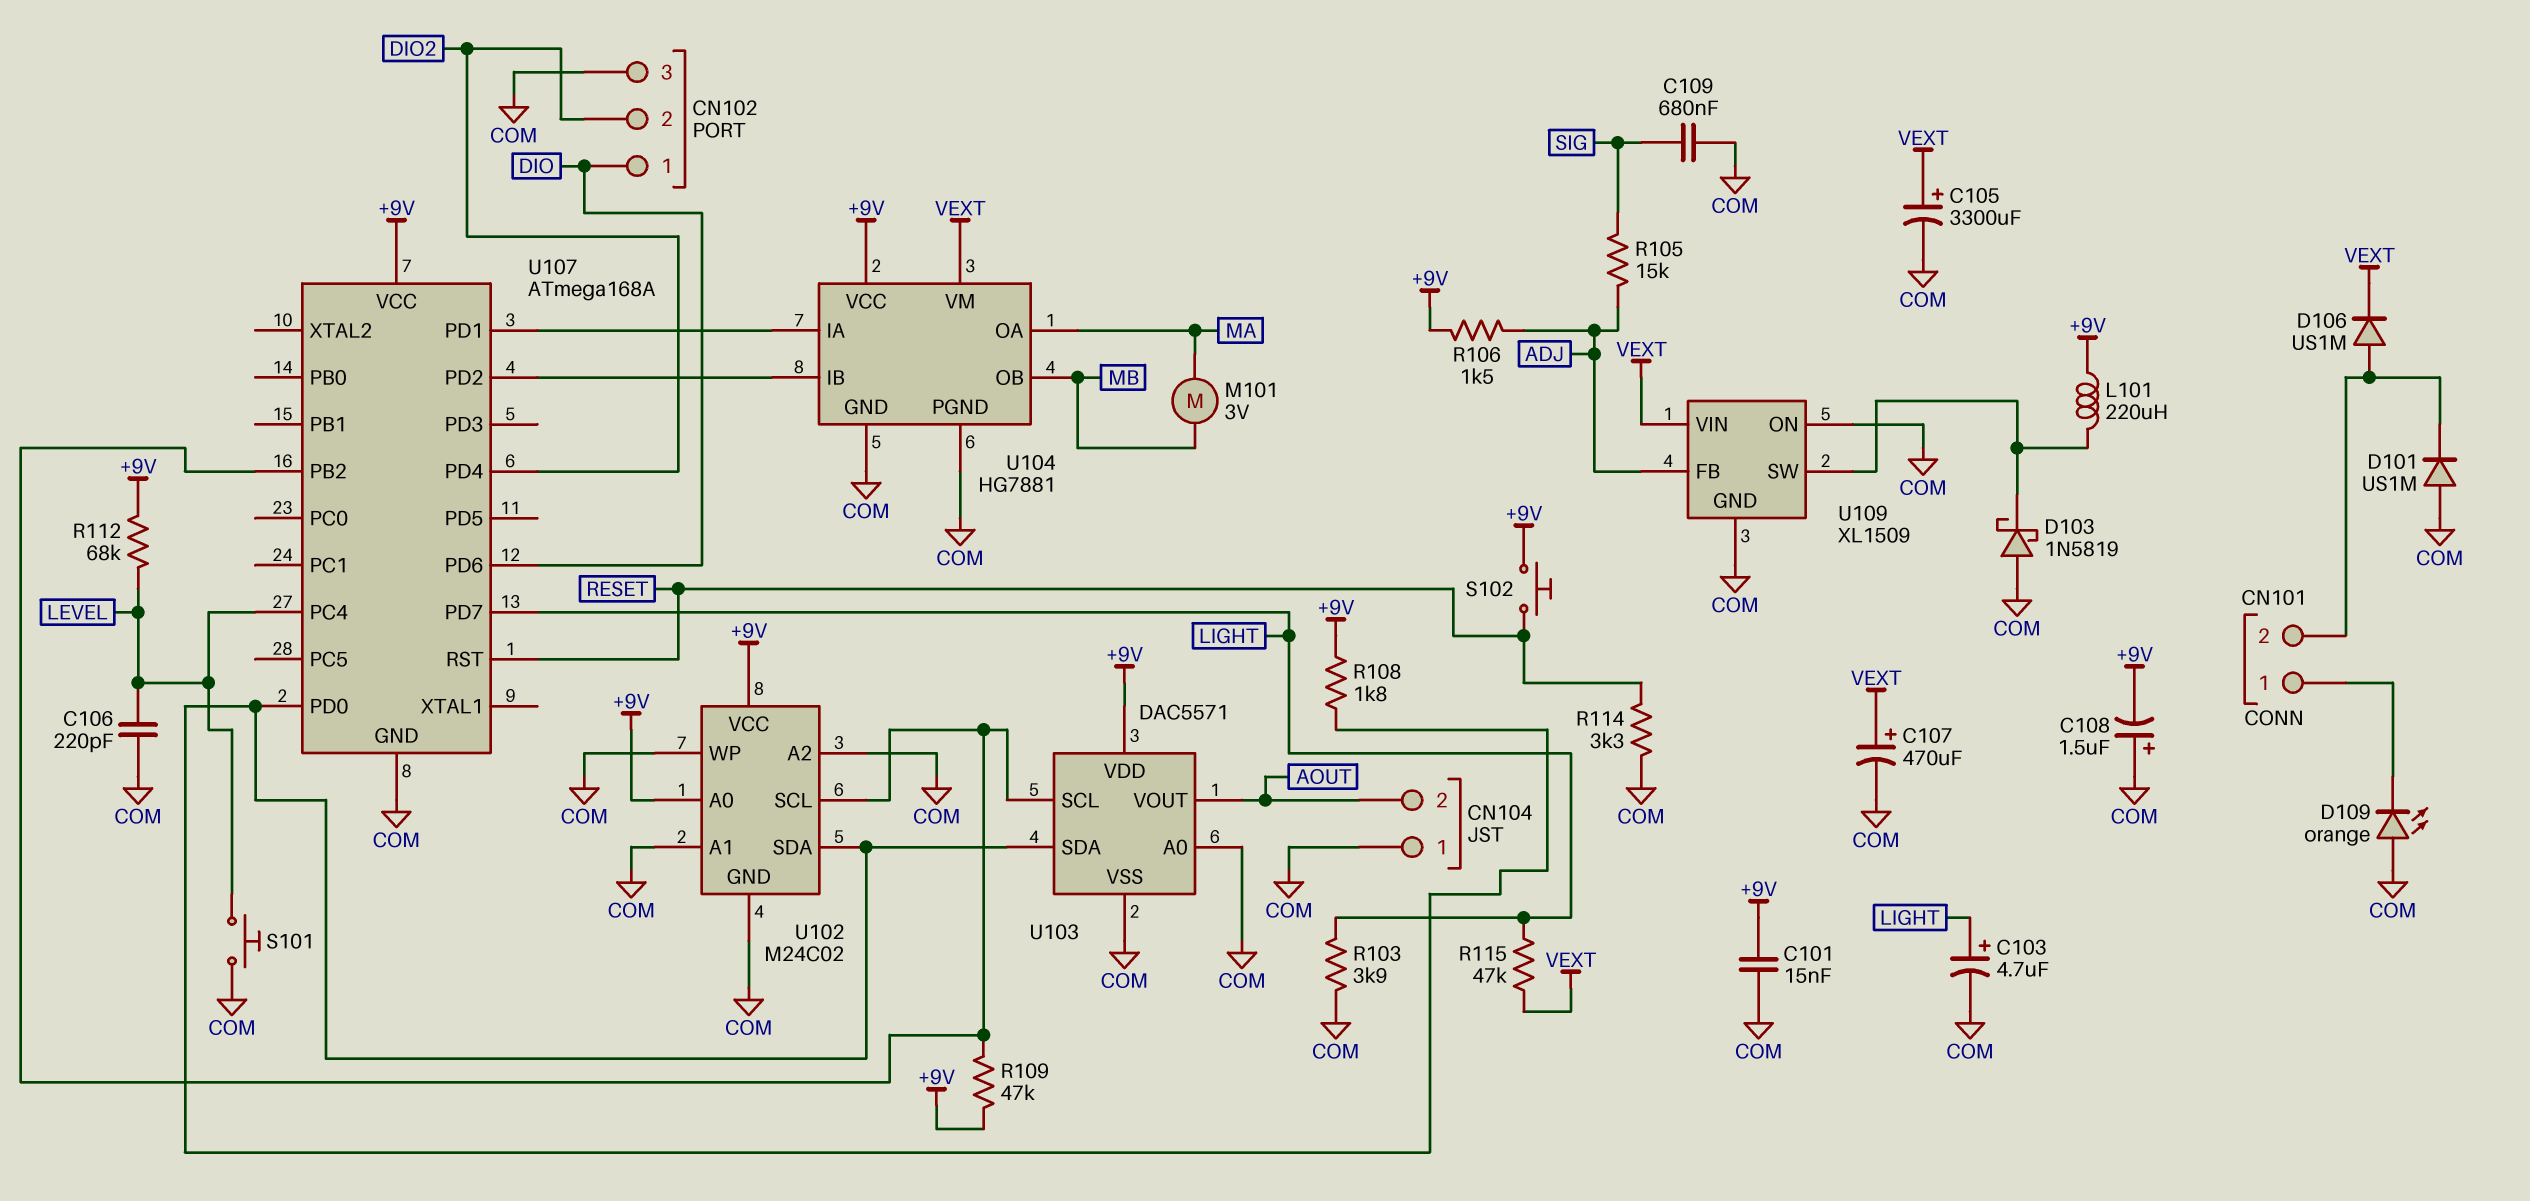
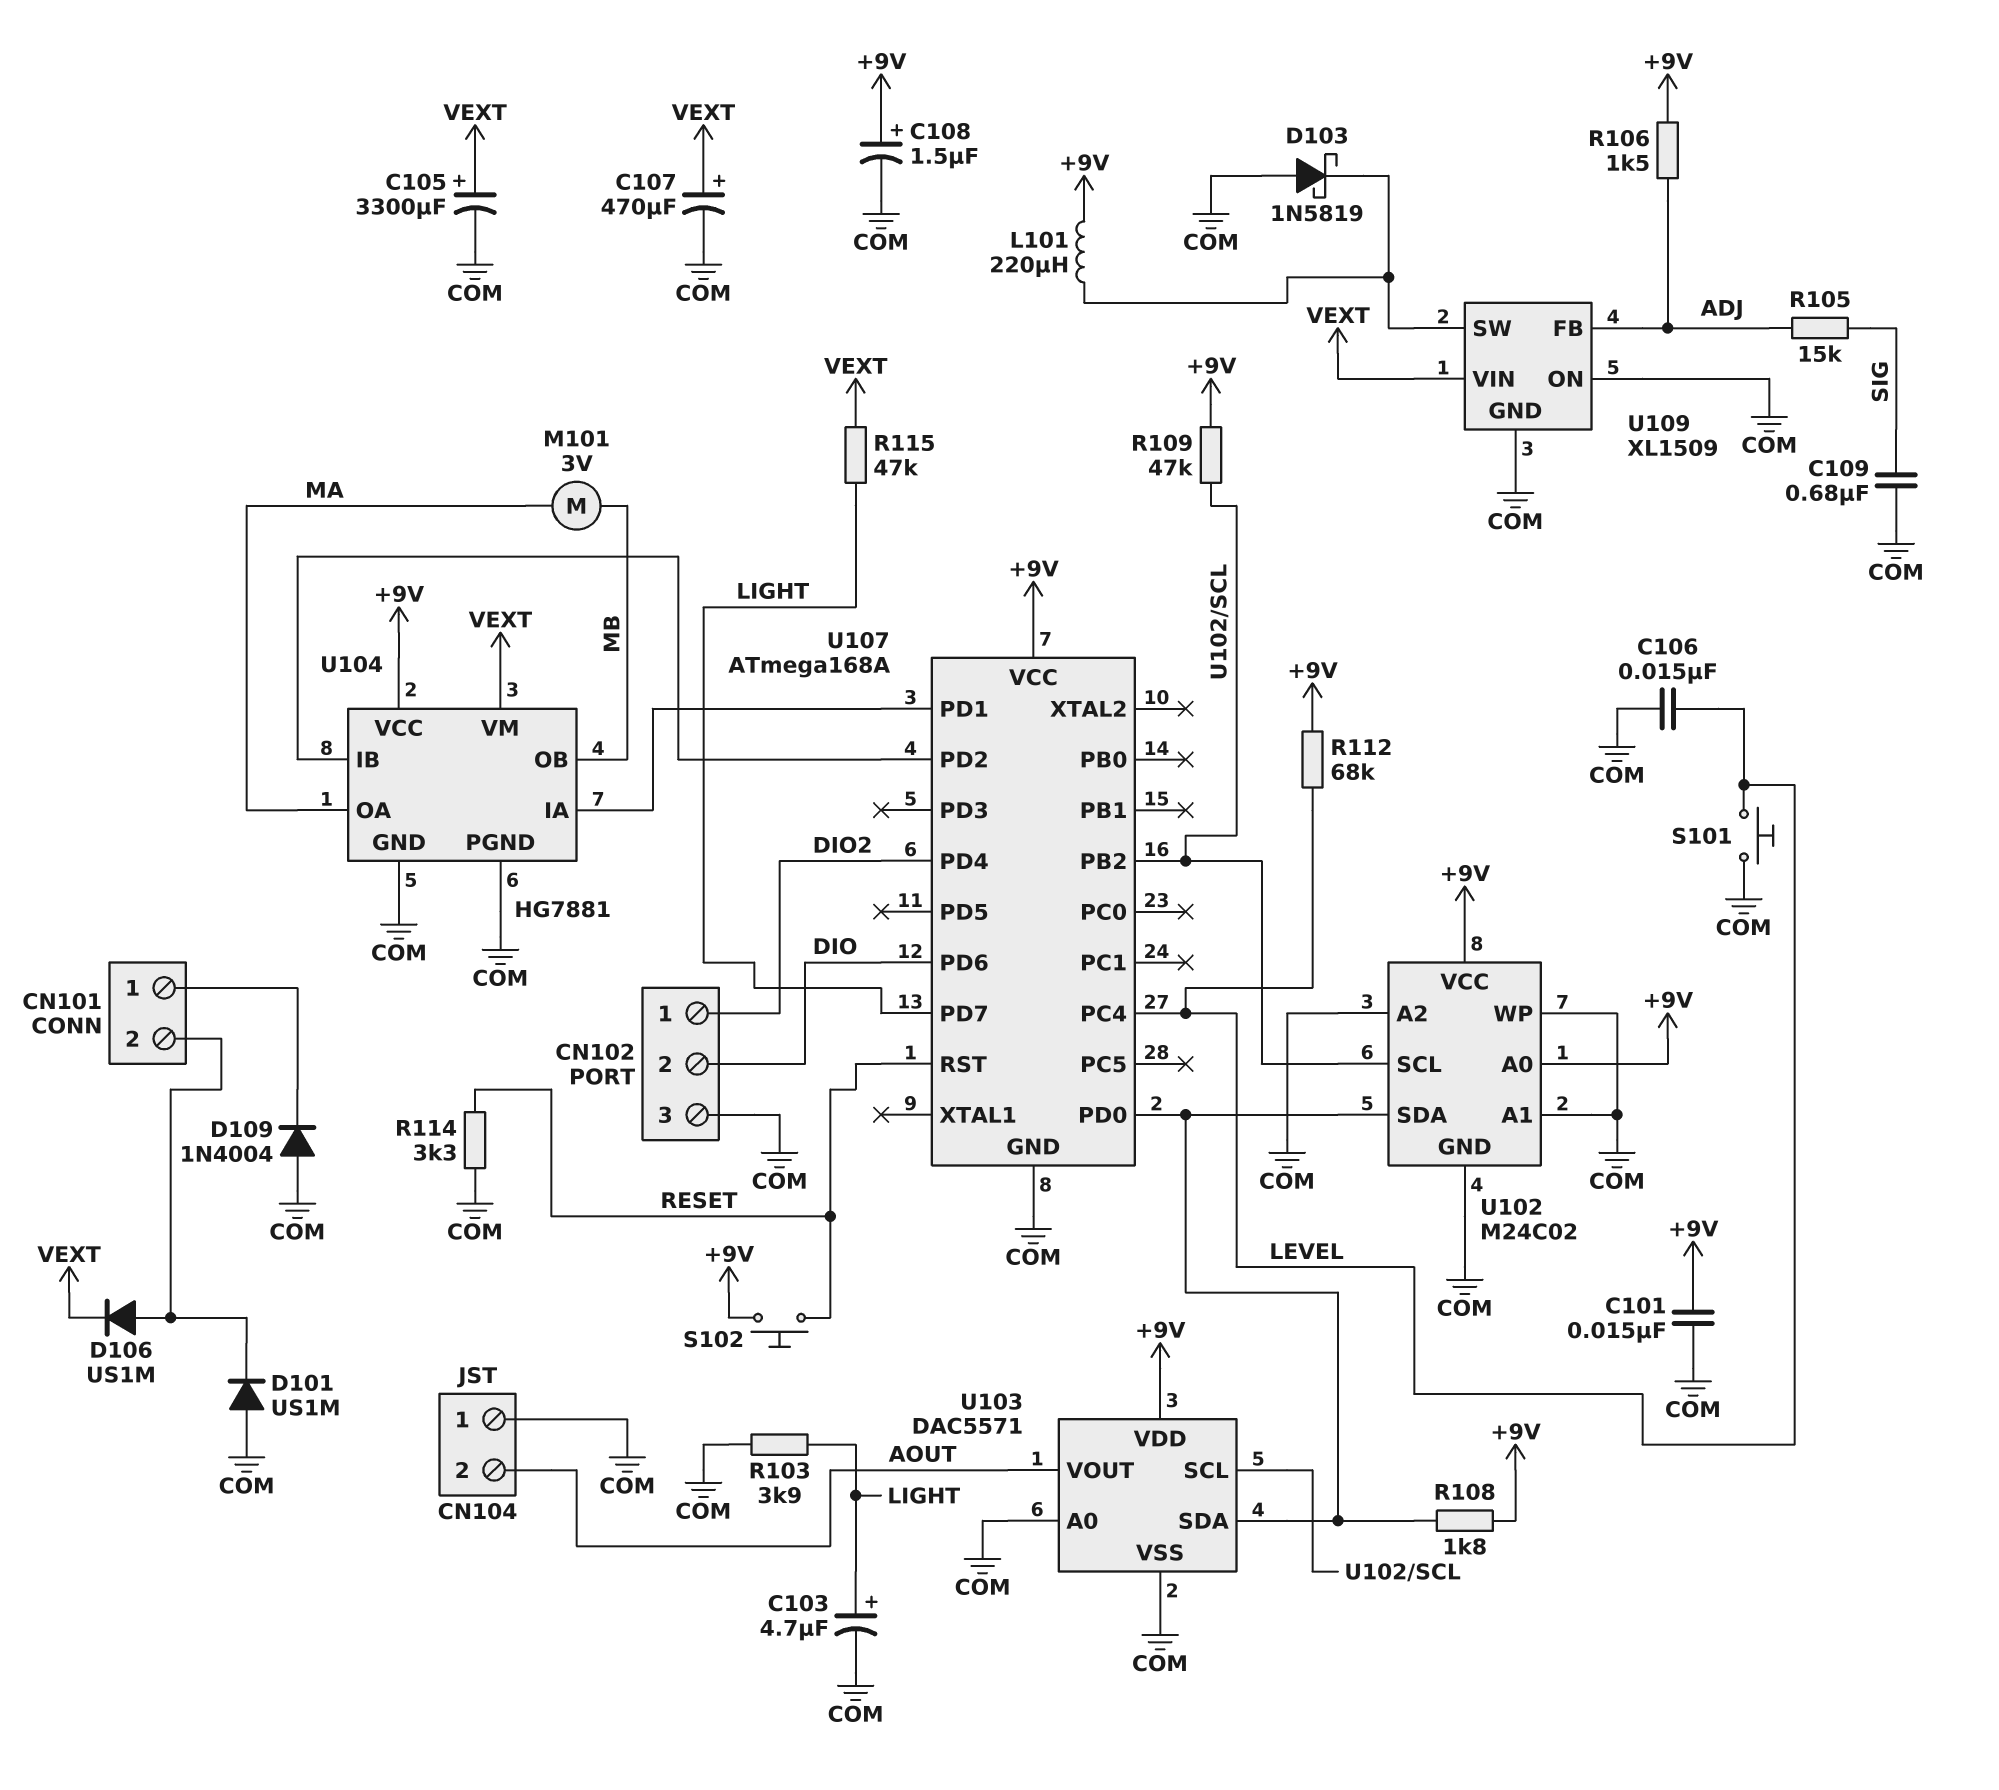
C106: 220pF (COM, LEVEL) -> 15nF (COM, LEVEL)
C108: 1.5uF (plus COM, minus +9V) -> 1.5uF (plus +9V, minus COM)
CN102 pin 1: DIO -> DIO2
CN102 pin 2: DIO2 -> DIO
D109: LED orange (A COM, K CN101/1) -> diode 1N4004 (A COM, K CN101/1)

